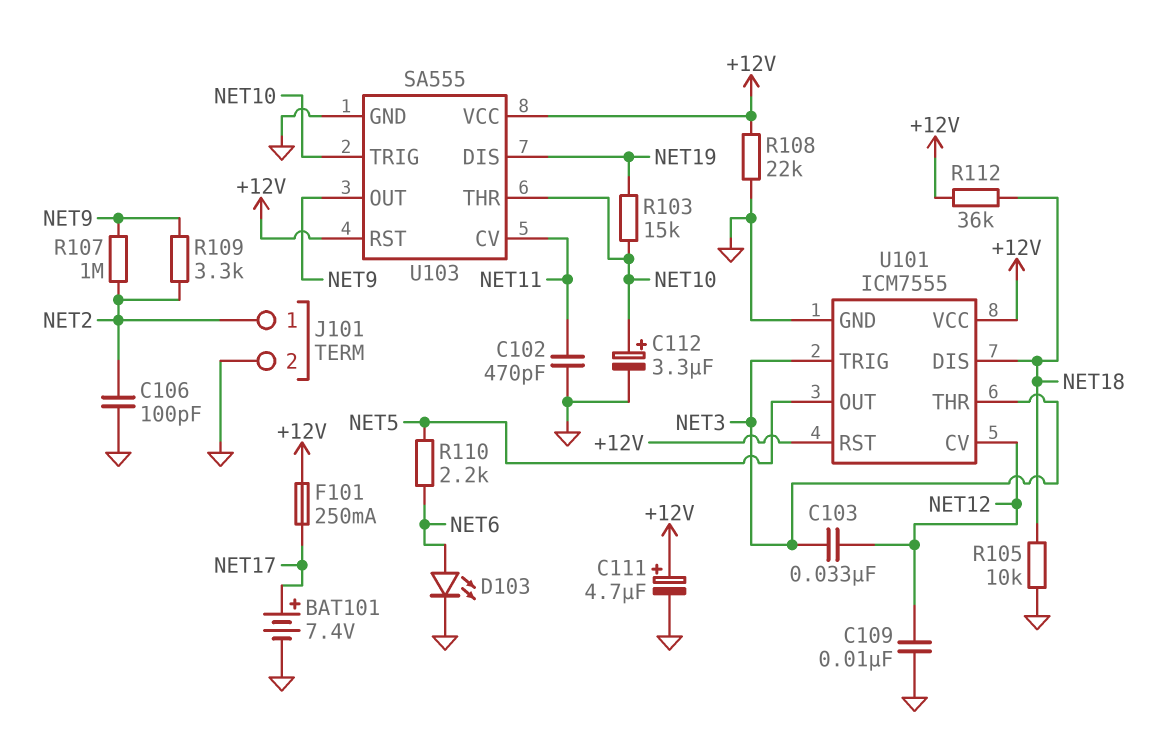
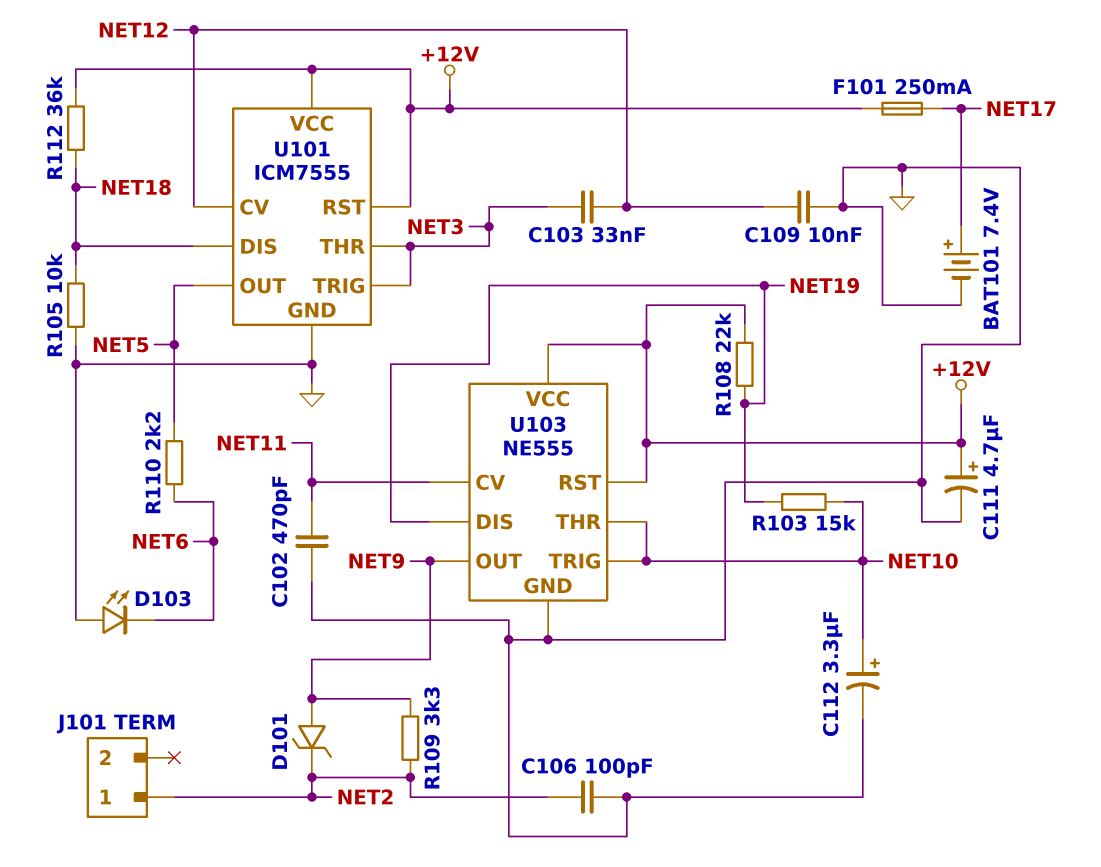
D101: none -> zener (A NET9, K NET2)
D103: LED (A NET6, K GND) -> LED (A GND, K NET6)
J101 pin 2: GND -> none
R107: 1M (NET2, NET9) -> none
R108: 22k (+12V, GND) -> 22k (+12V, NET19)
U103: SA555 -> NE555

